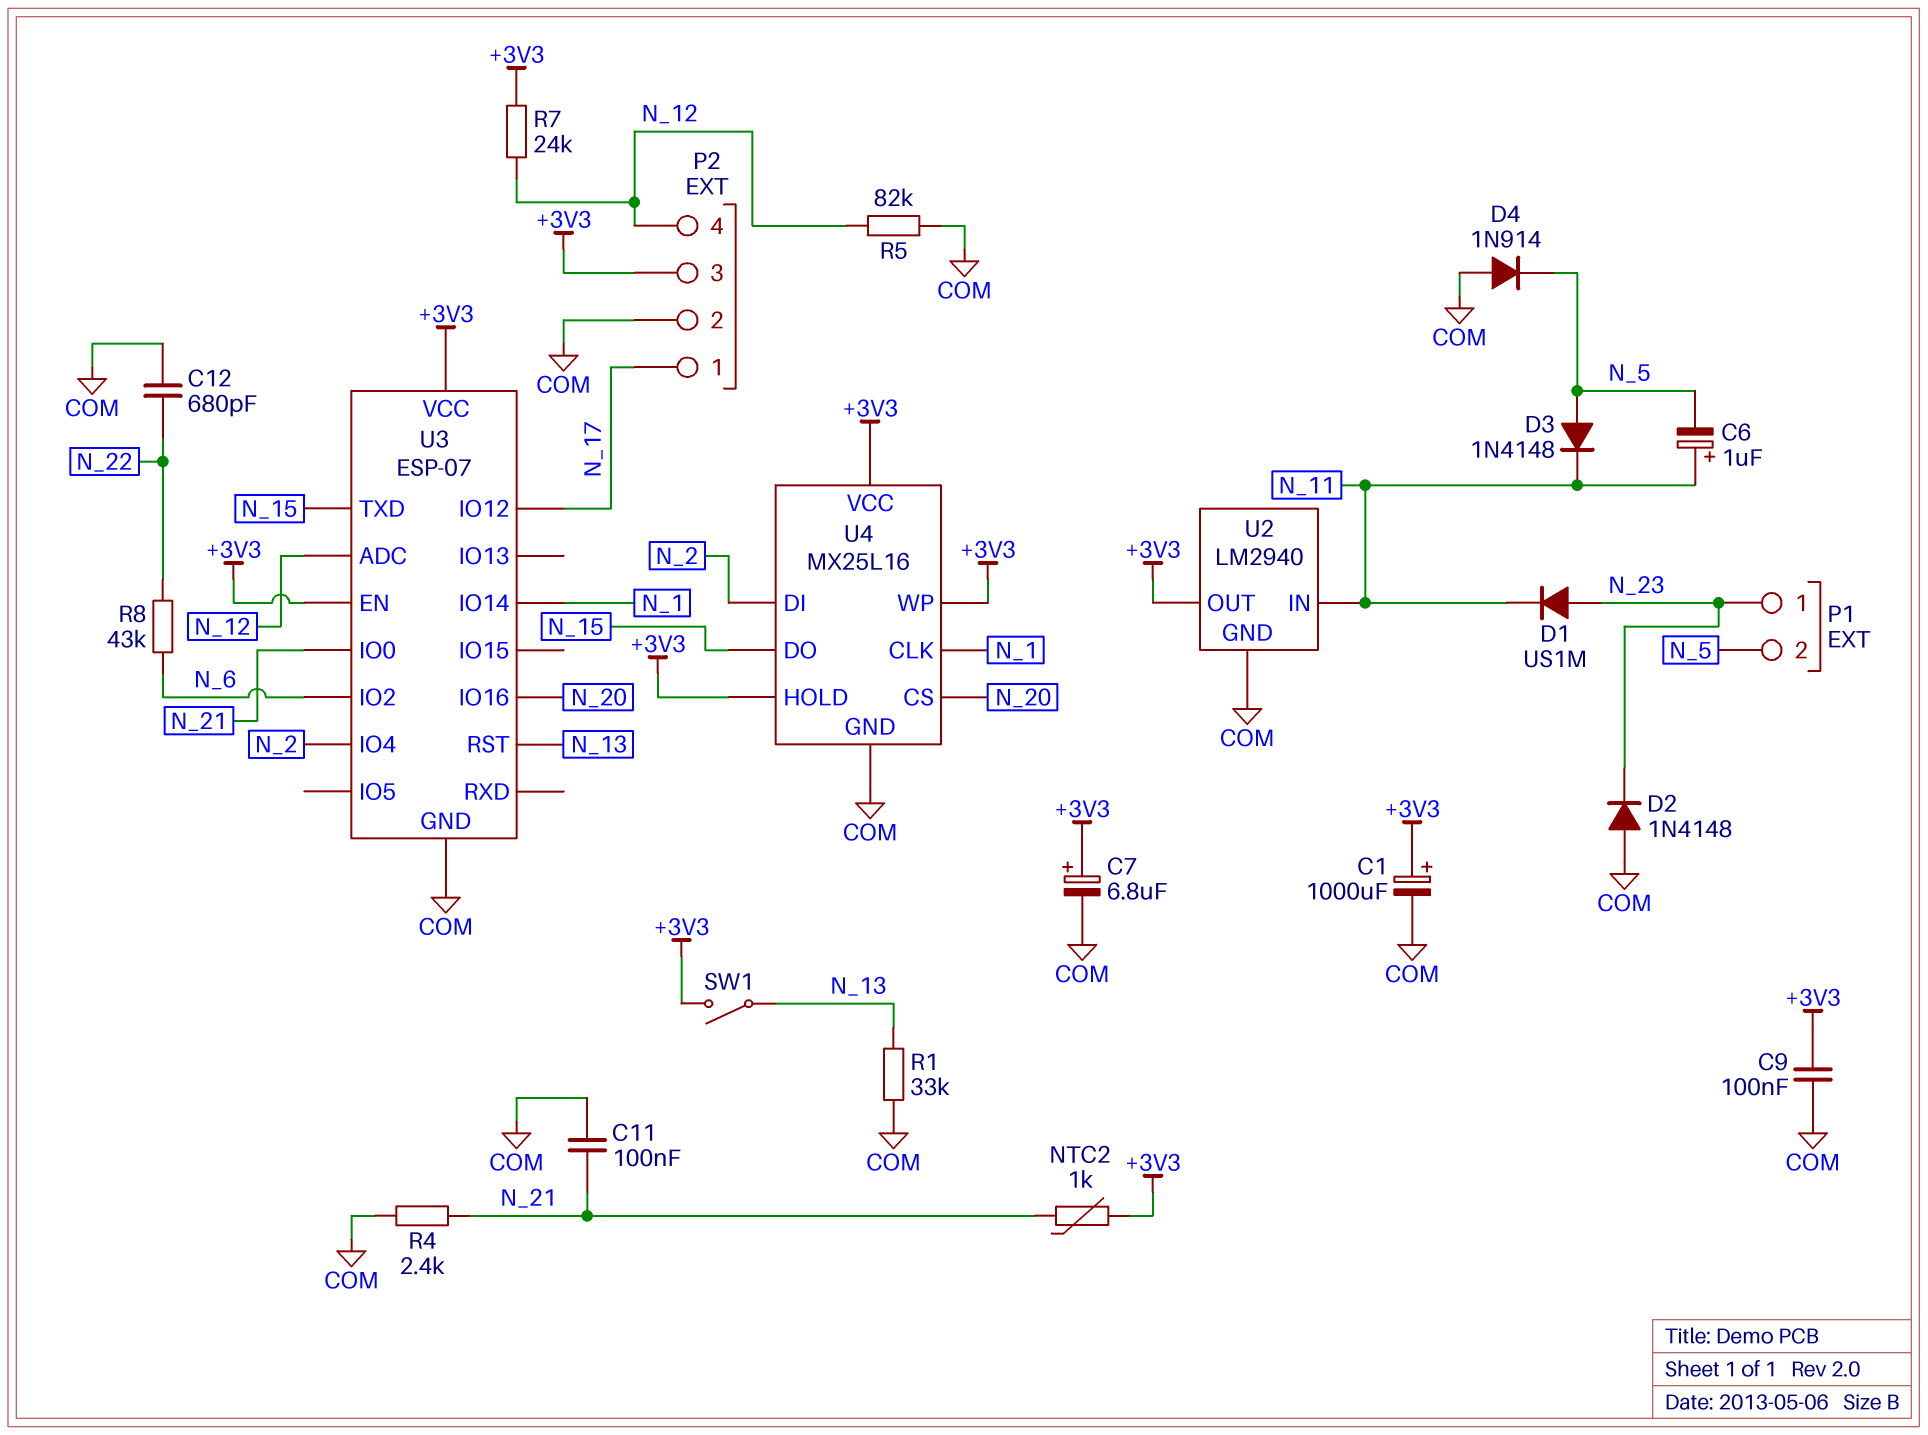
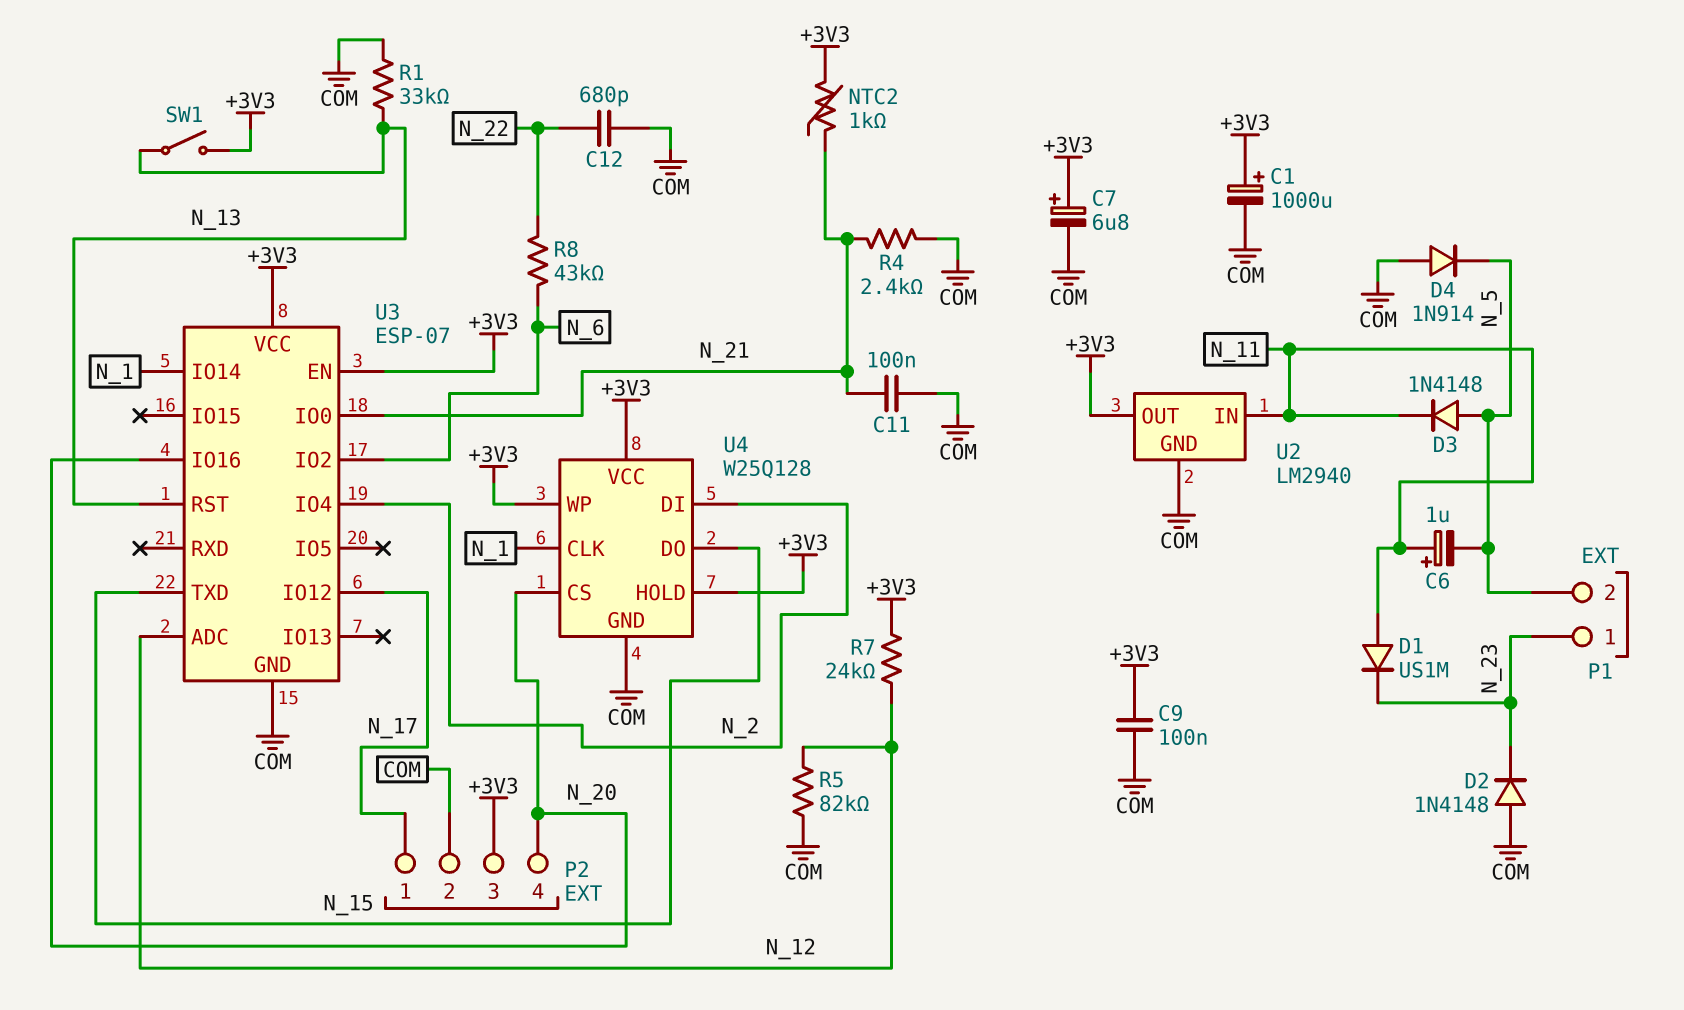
D1: diode US1M (A N_23, K N_11) -> diode US1M (A N_11, K N_23)
P2 pin 4: N_12 -> N_20
U4: MX25L16 -> W25Q128

